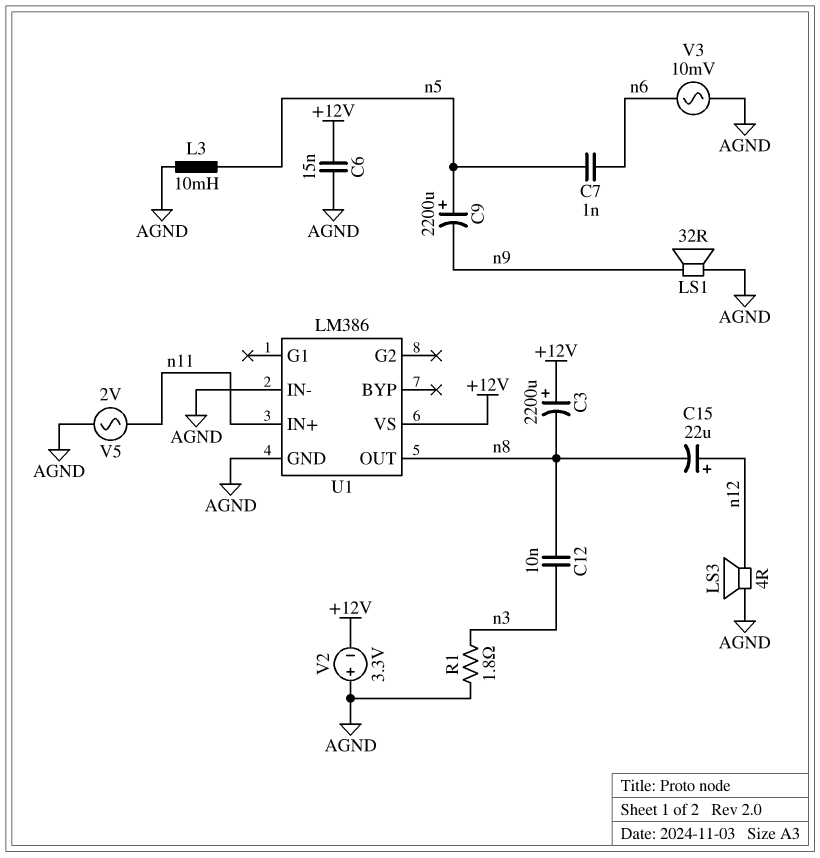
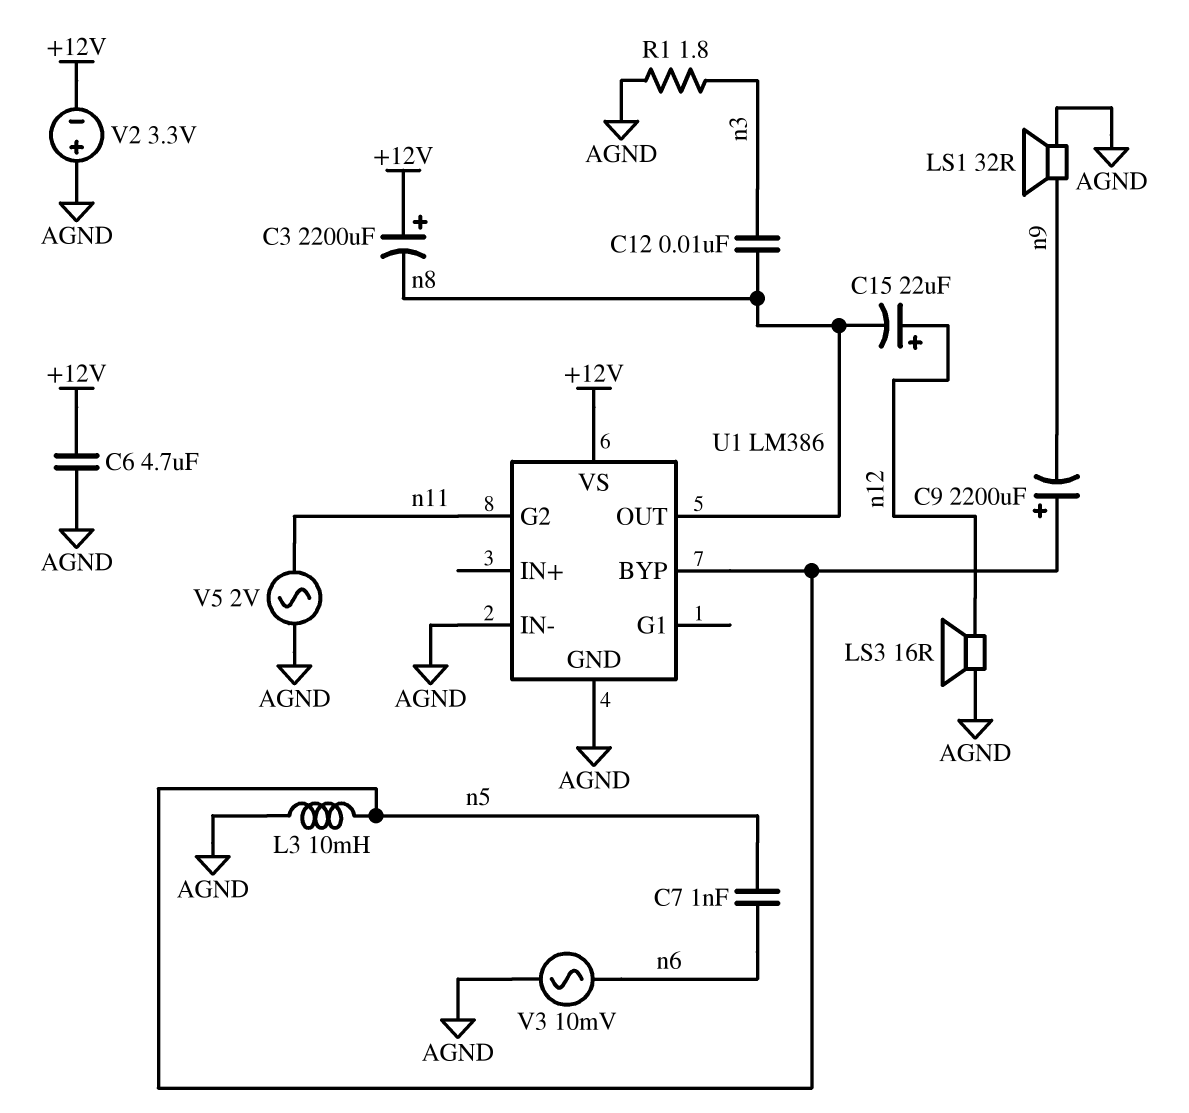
C6: 15nF (+12V, AGND) -> 4.7uF (+12V, AGND)
LS3: speaker 4R (AGND, n12) -> speaker 16R (AGND, n12)
U1 pin BYP: none -> n5
U1 pin G2: none -> n11
U1 pin IN+: n11 -> none

